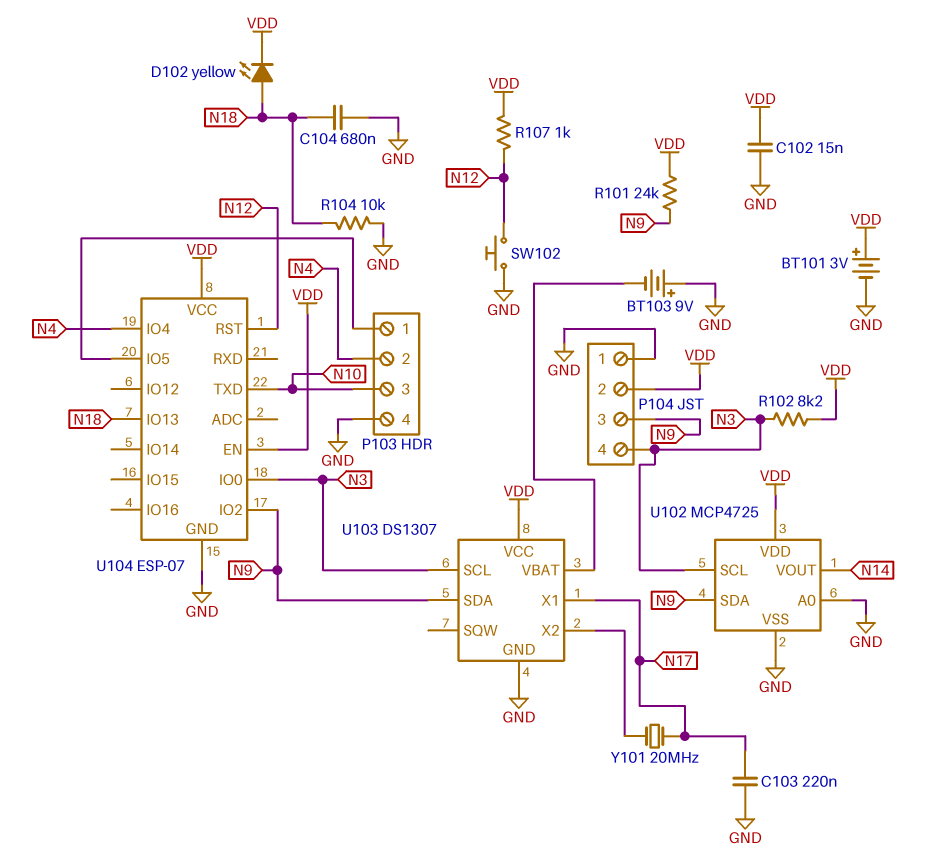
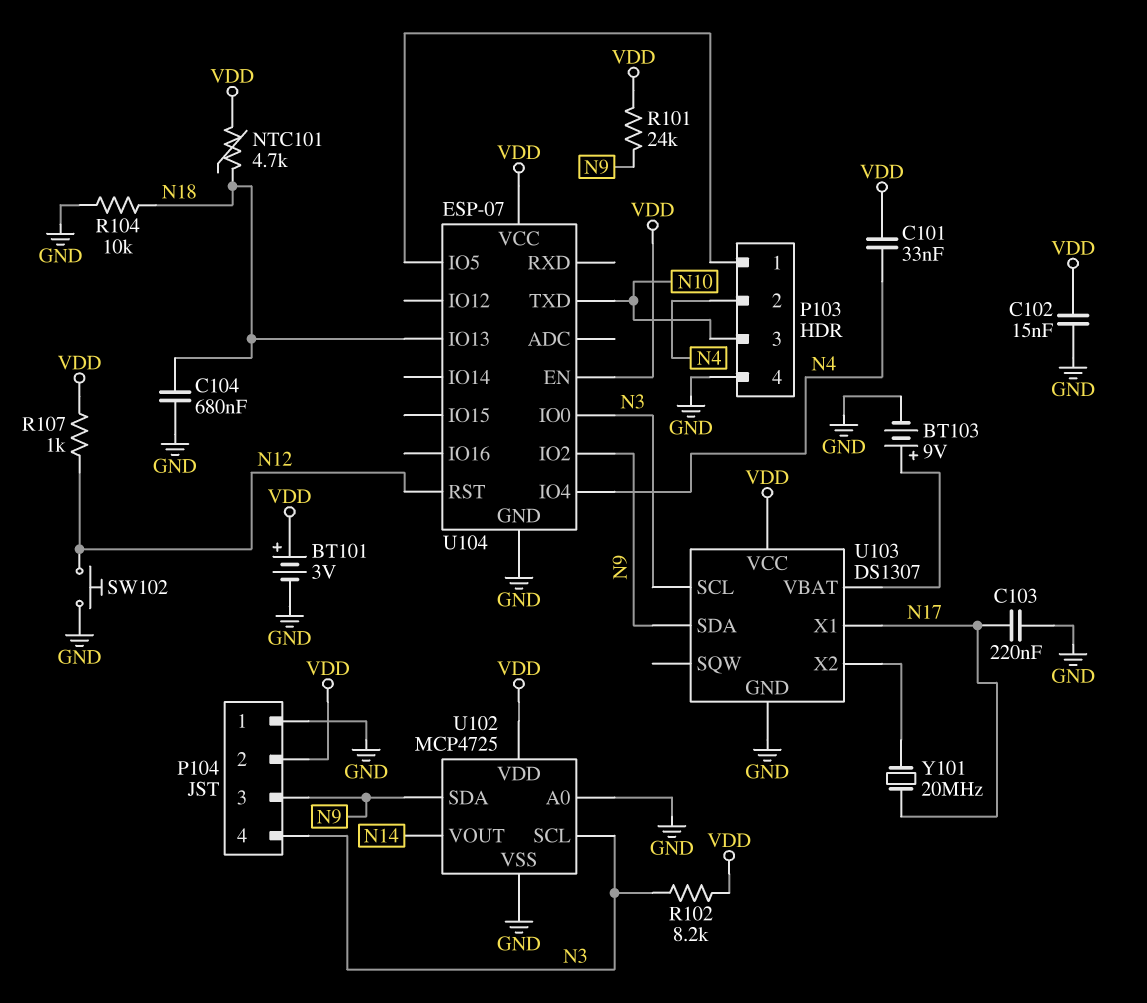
BT103: 9V (plus GND, minus U103/VBAT) -> 9V (plus U103/VBAT, minus GND)
C101: none -> 33nF (N4, VDD)
D102: LED yellow (A N18, K VDD) -> none
NTC101: none -> 4.7k (N18, VDD)

